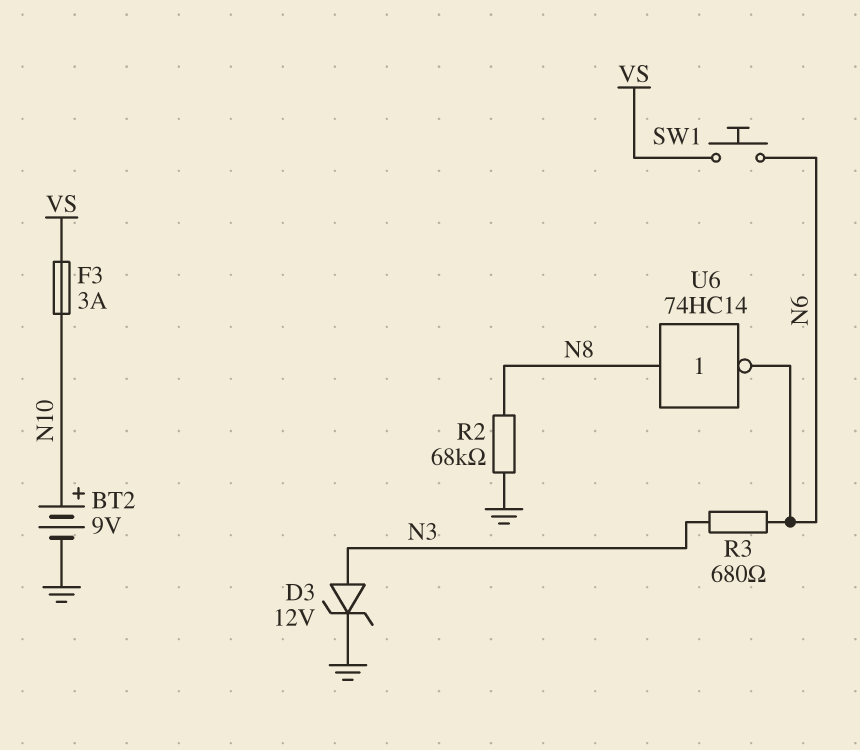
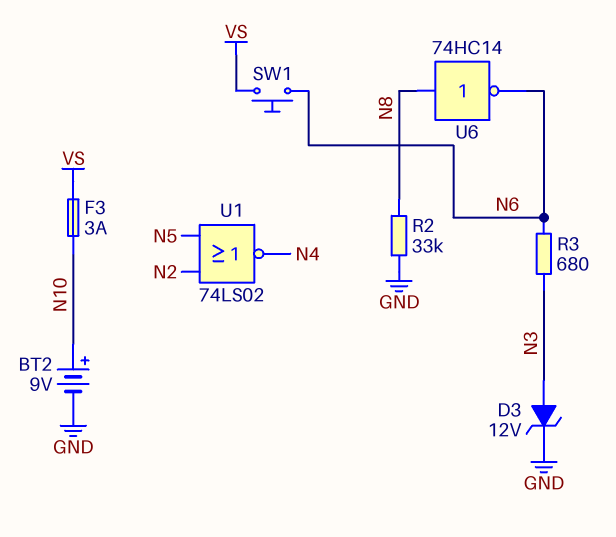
R2: 68k (GND, N8) -> 33k (GND, N8)
U1: none -> NOR 74LS02 (in N2, in N5, out N4)

